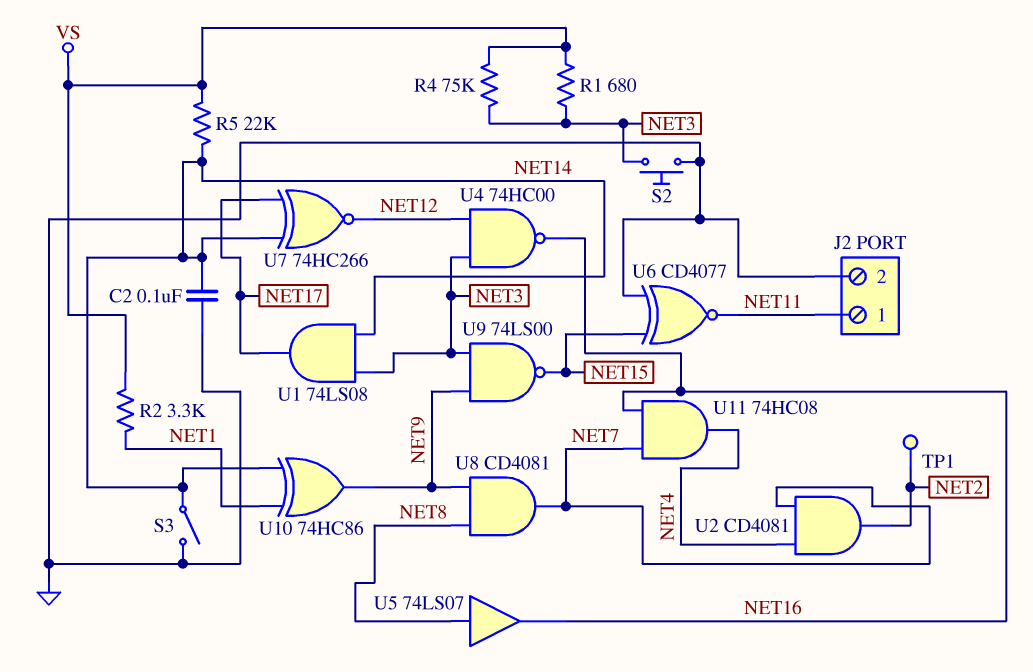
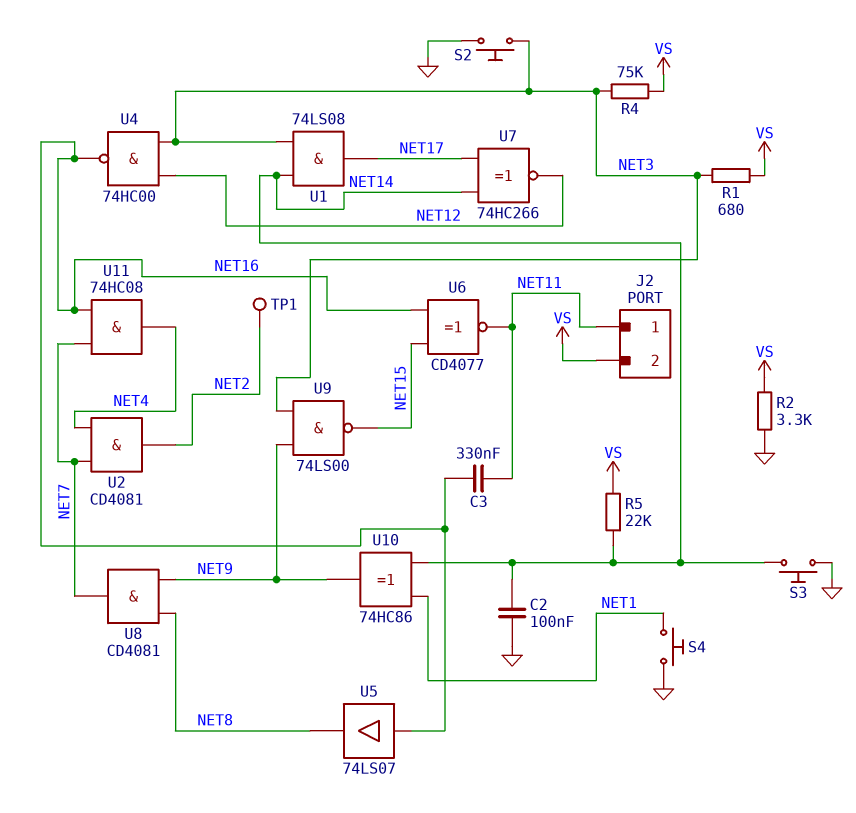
C3: none -> 330nF (NET11, NET16)
J2 pin 2: GND -> VS
R2: 3.3k (NET1, VS) -> 3.3k (GND, VS)
S3: switch (GND, NET14) -> button (GND, NET14)
S4: none -> button (GND, NET1)
U5: buffer 74LS07 (in NET8, out NET16) -> buffer 74LS07 (in NET16, out NET8)
U6: XNOR CD4077 (in GND, in NET15, out NET11) -> XNOR CD4077 (in NET15, in NET16, out NET11)

